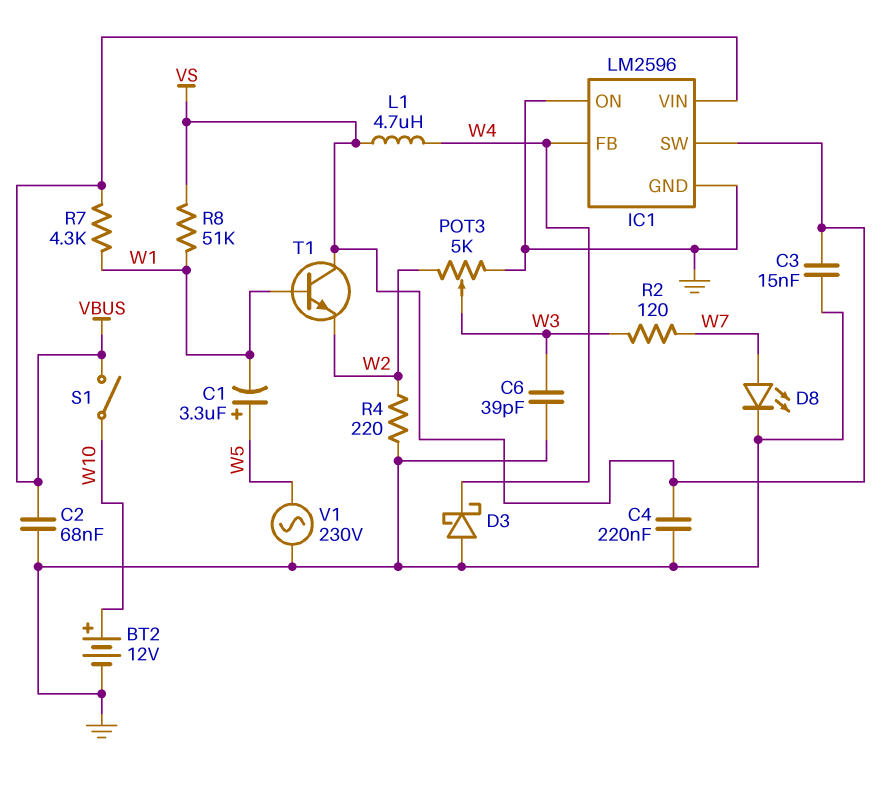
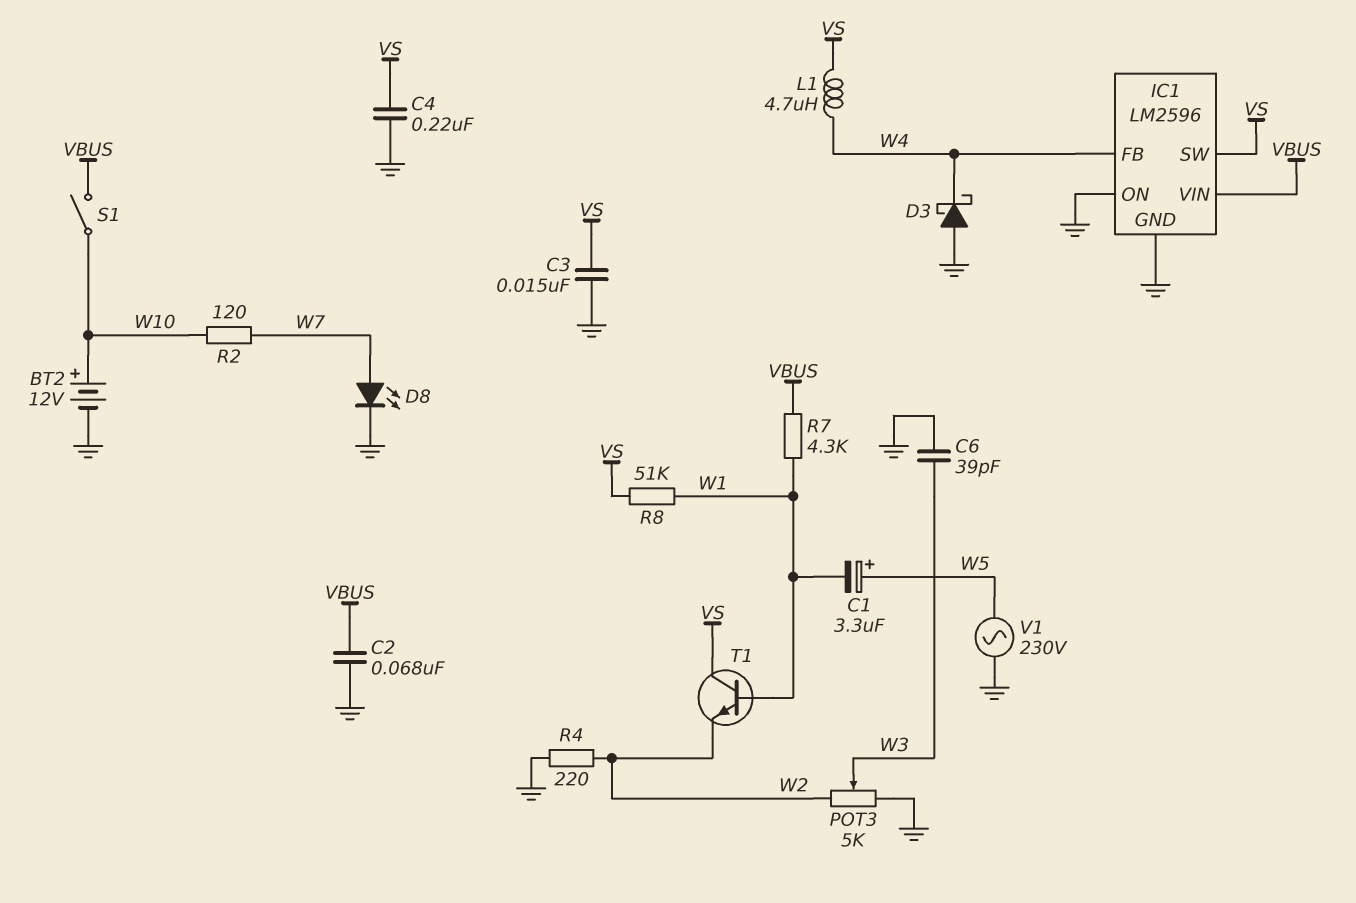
R2: 120 (W3, W7) -> 120 (W7, W10)

